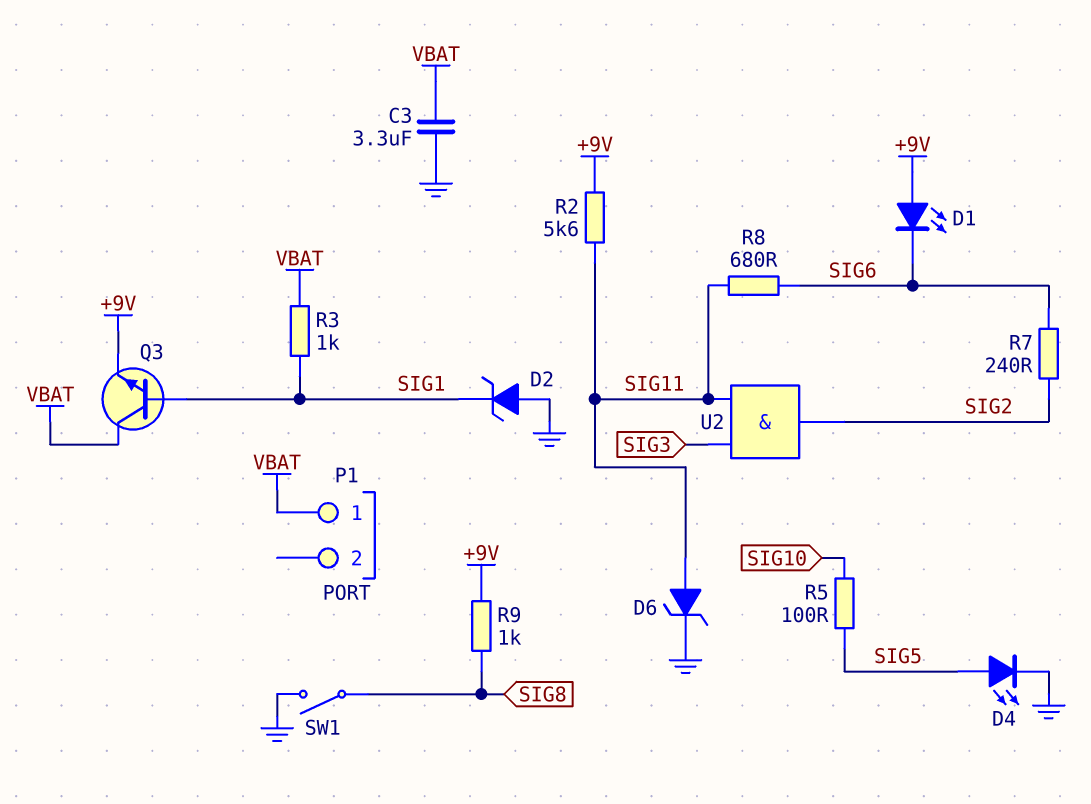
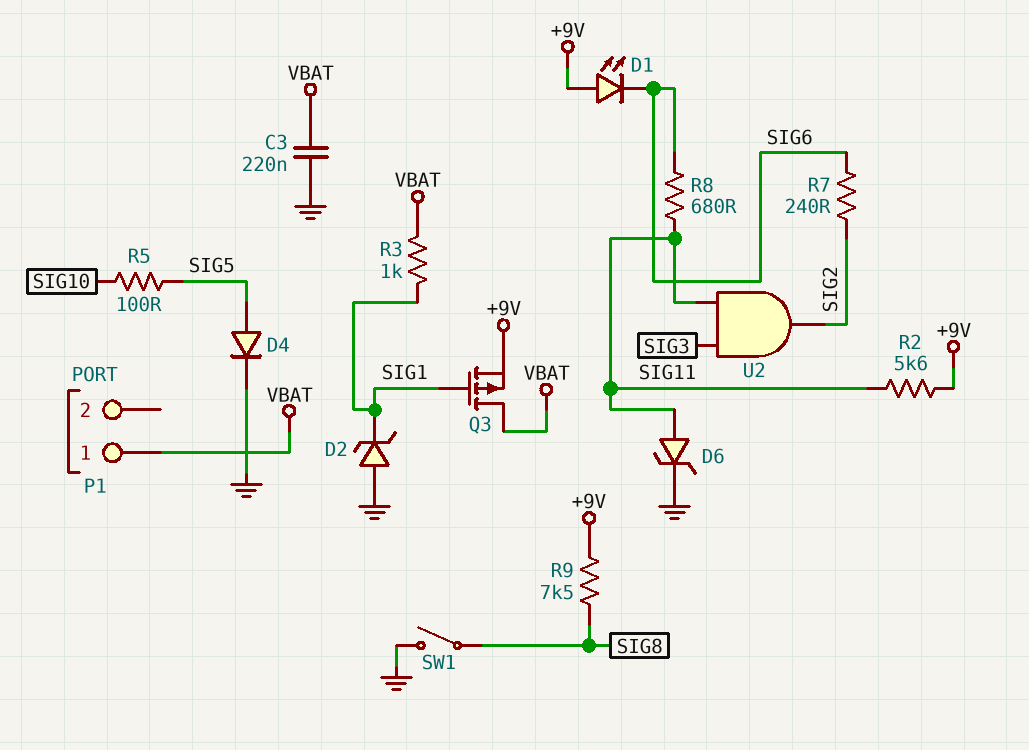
C3: 3.3uF (GND, VBAT) -> 220nF (GND, VBAT)
D4: LED (A SIG5, K GND) -> diode (A SIG5, K GND)
Q3: NPN (B SIG1, C VBAT, E +9V) -> PMOS (G SIG1, D VBAT, S +9V)
R9: 1k (+9V, SIG8) -> 7.5k (+9V, SIG8)

